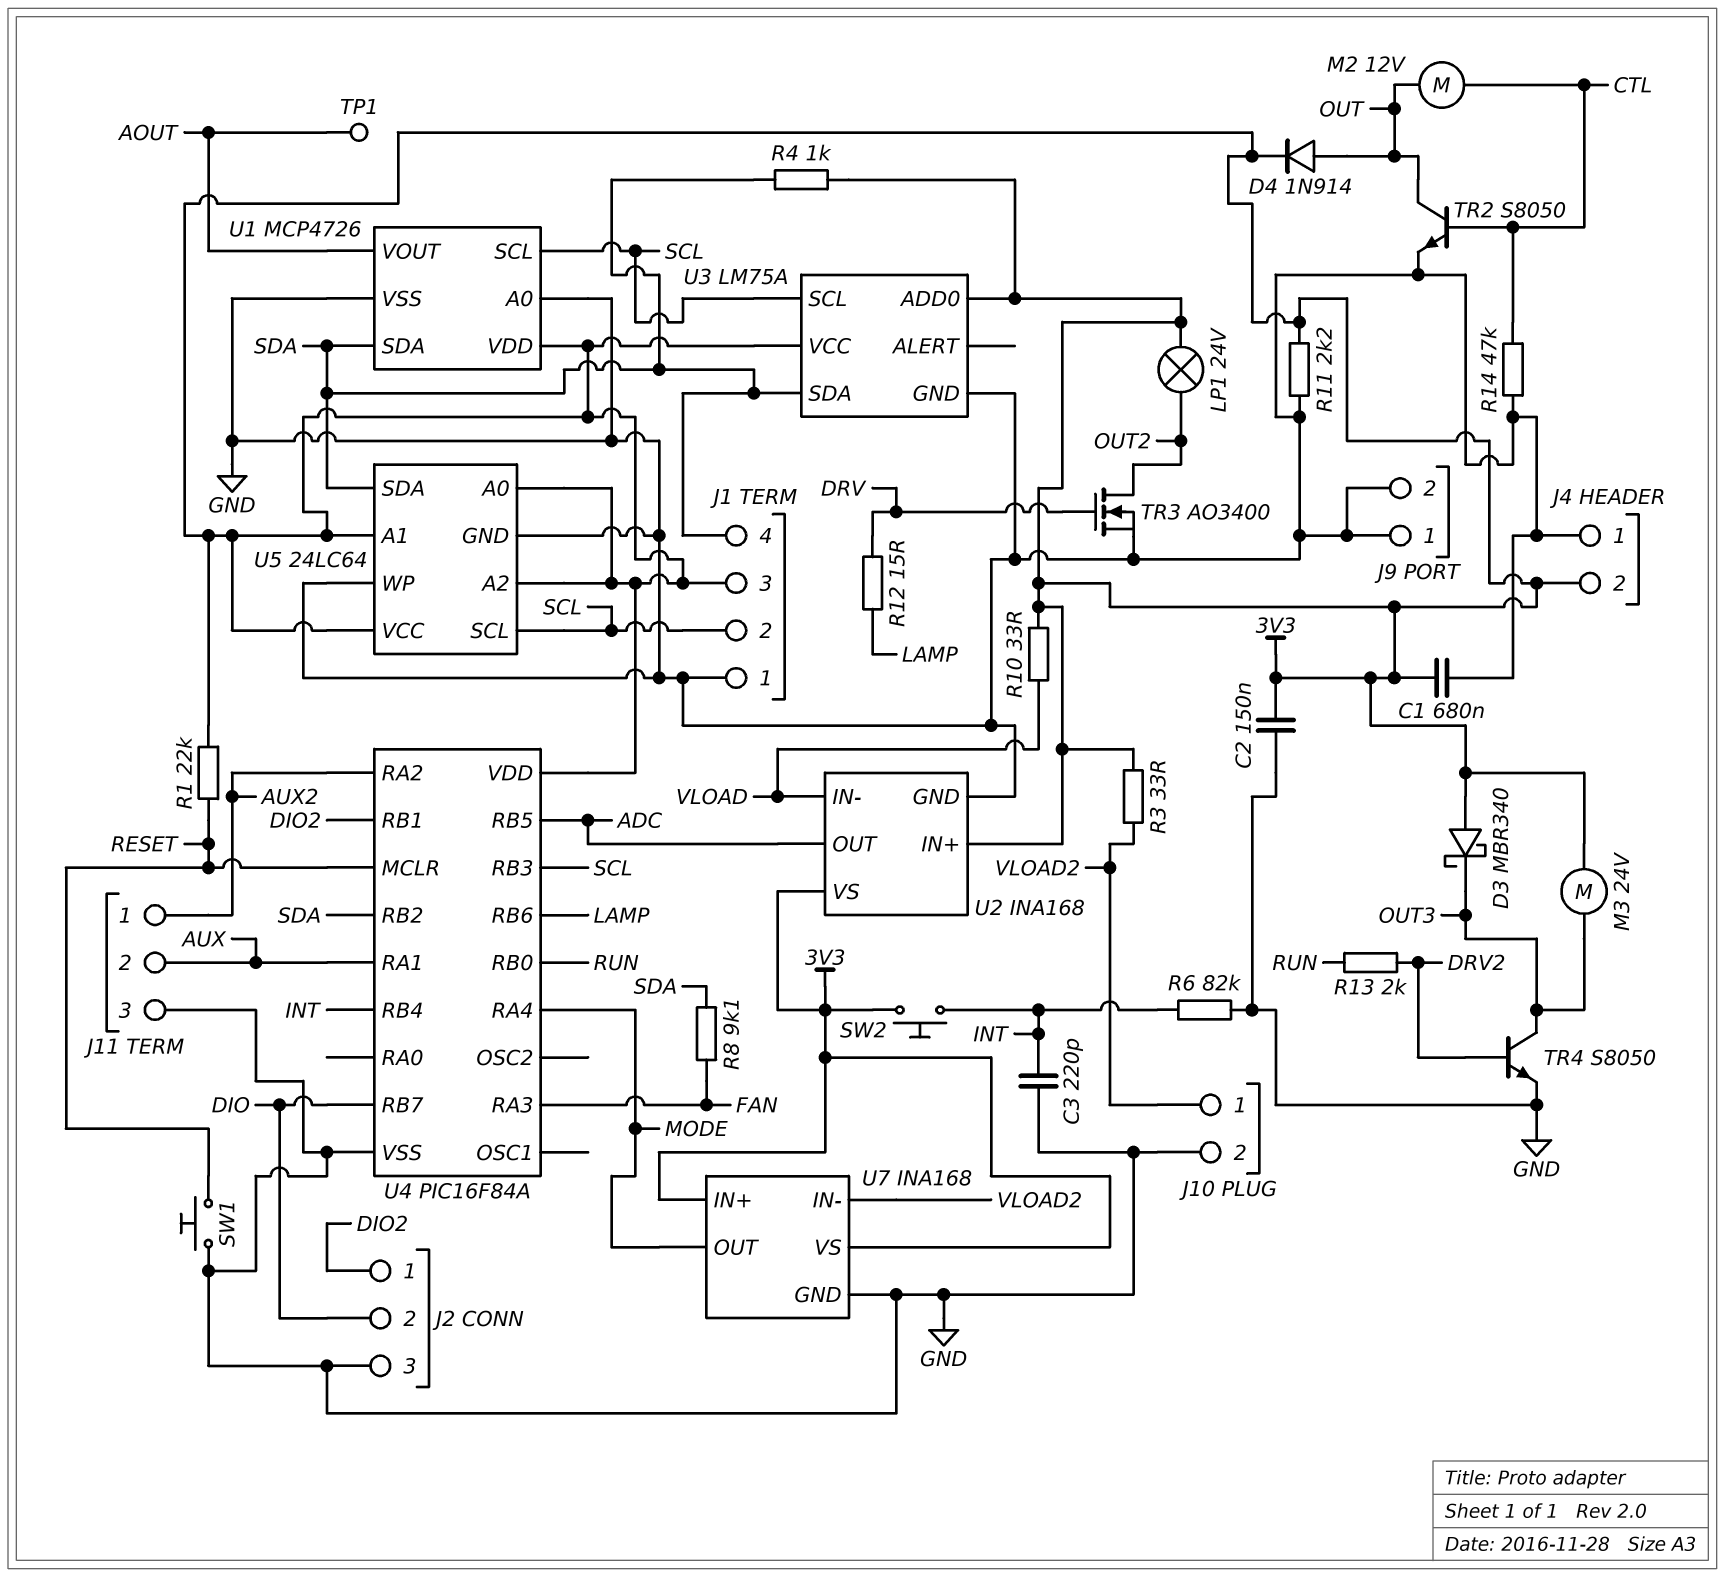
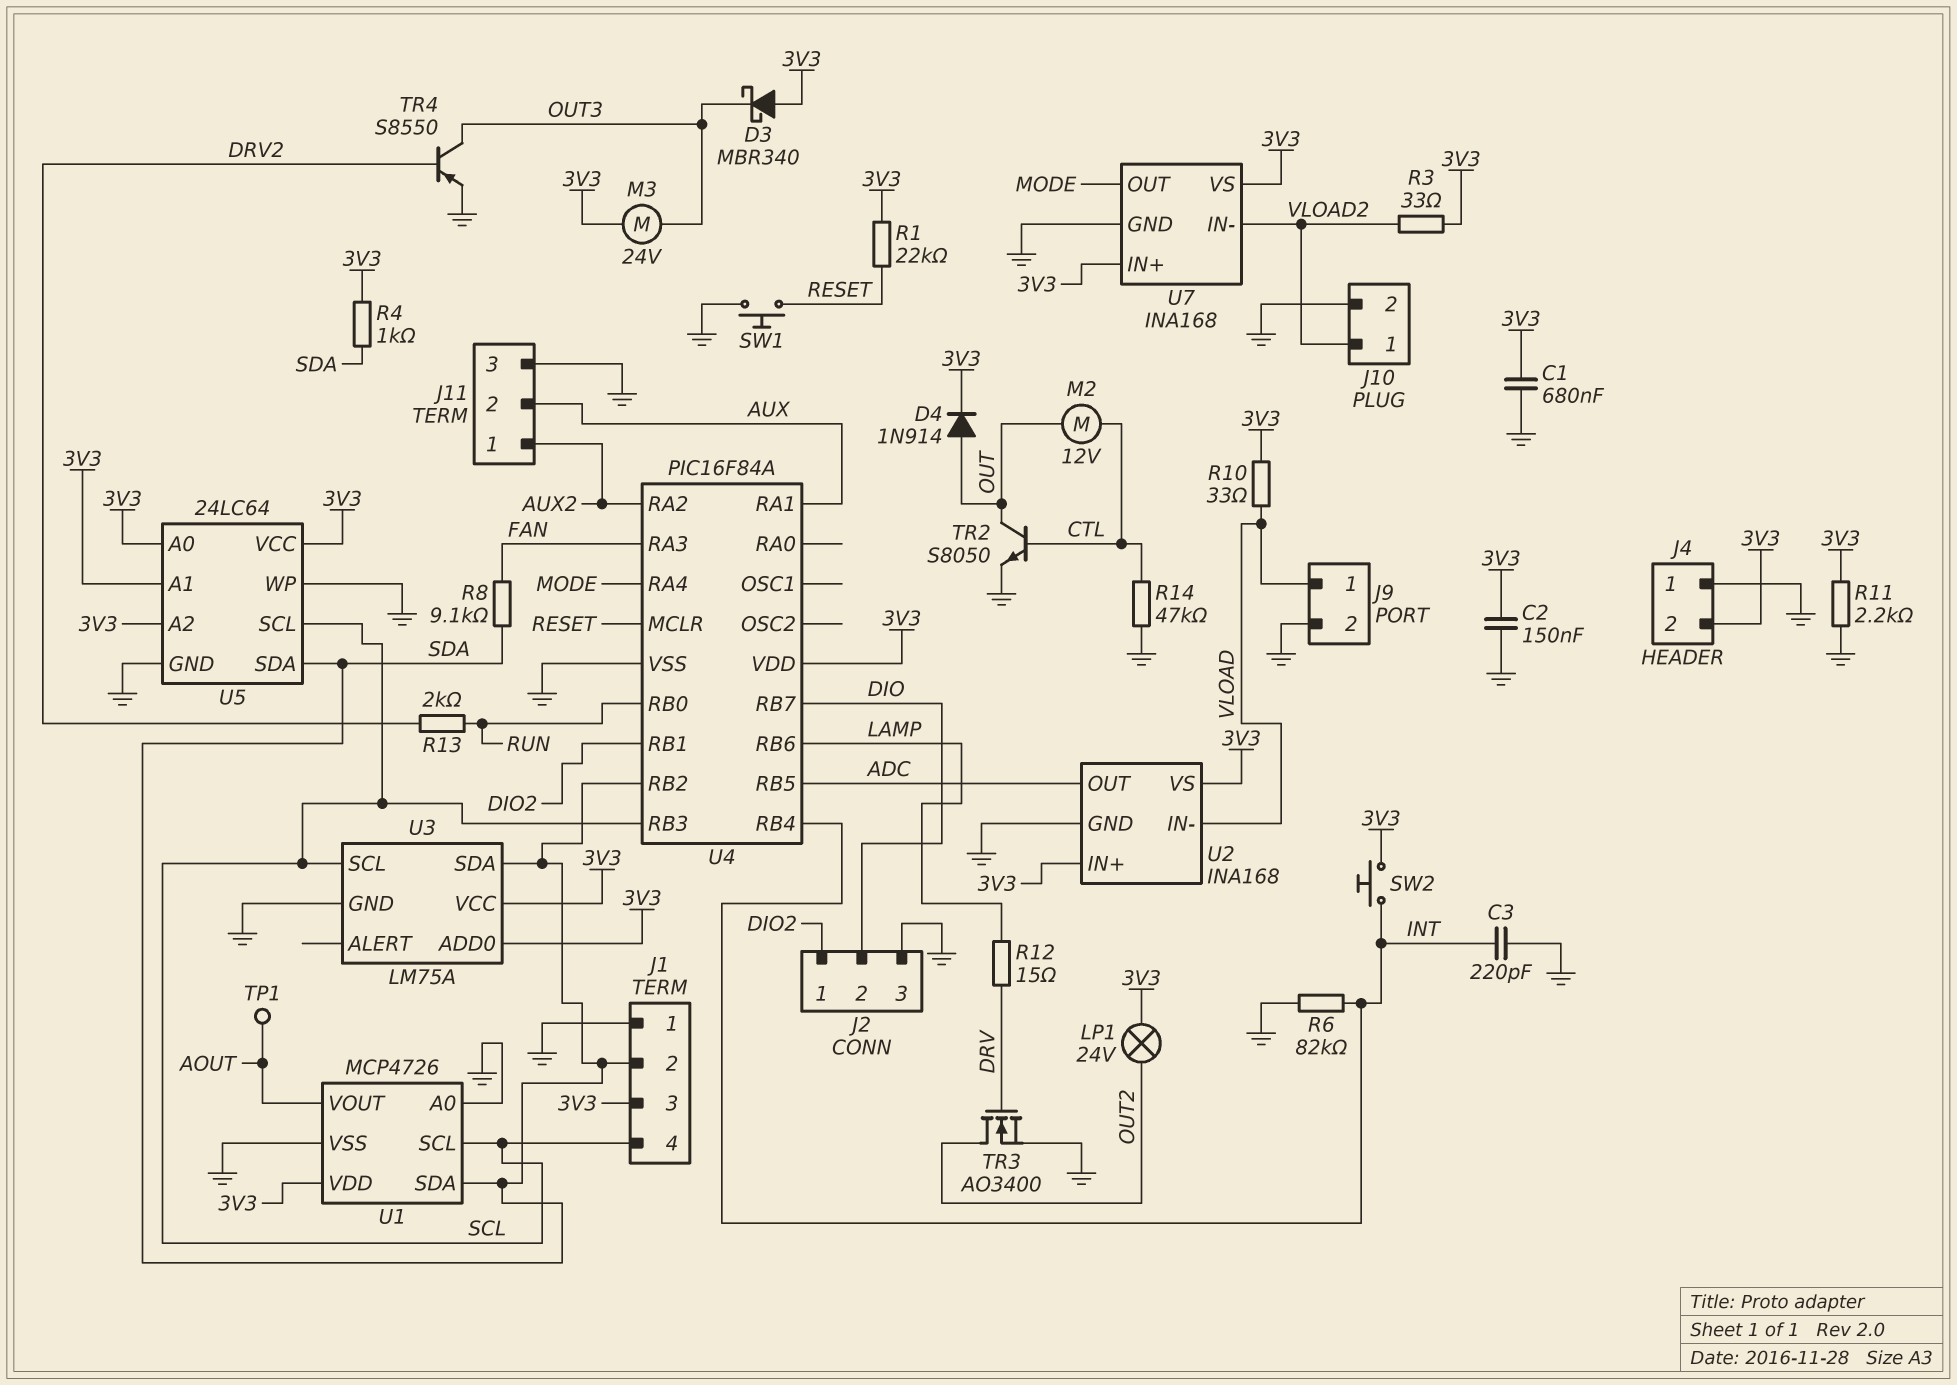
J1 pin 2: SCL -> SDA
J1 pin 4: SDA -> SCL
J9 pin 1: GND -> VLOAD
TR4: NPN S8050 (B DRV2, C OUT3, E GND) -> PNP S8550 (B DRV2, C OUT3, E GND)

